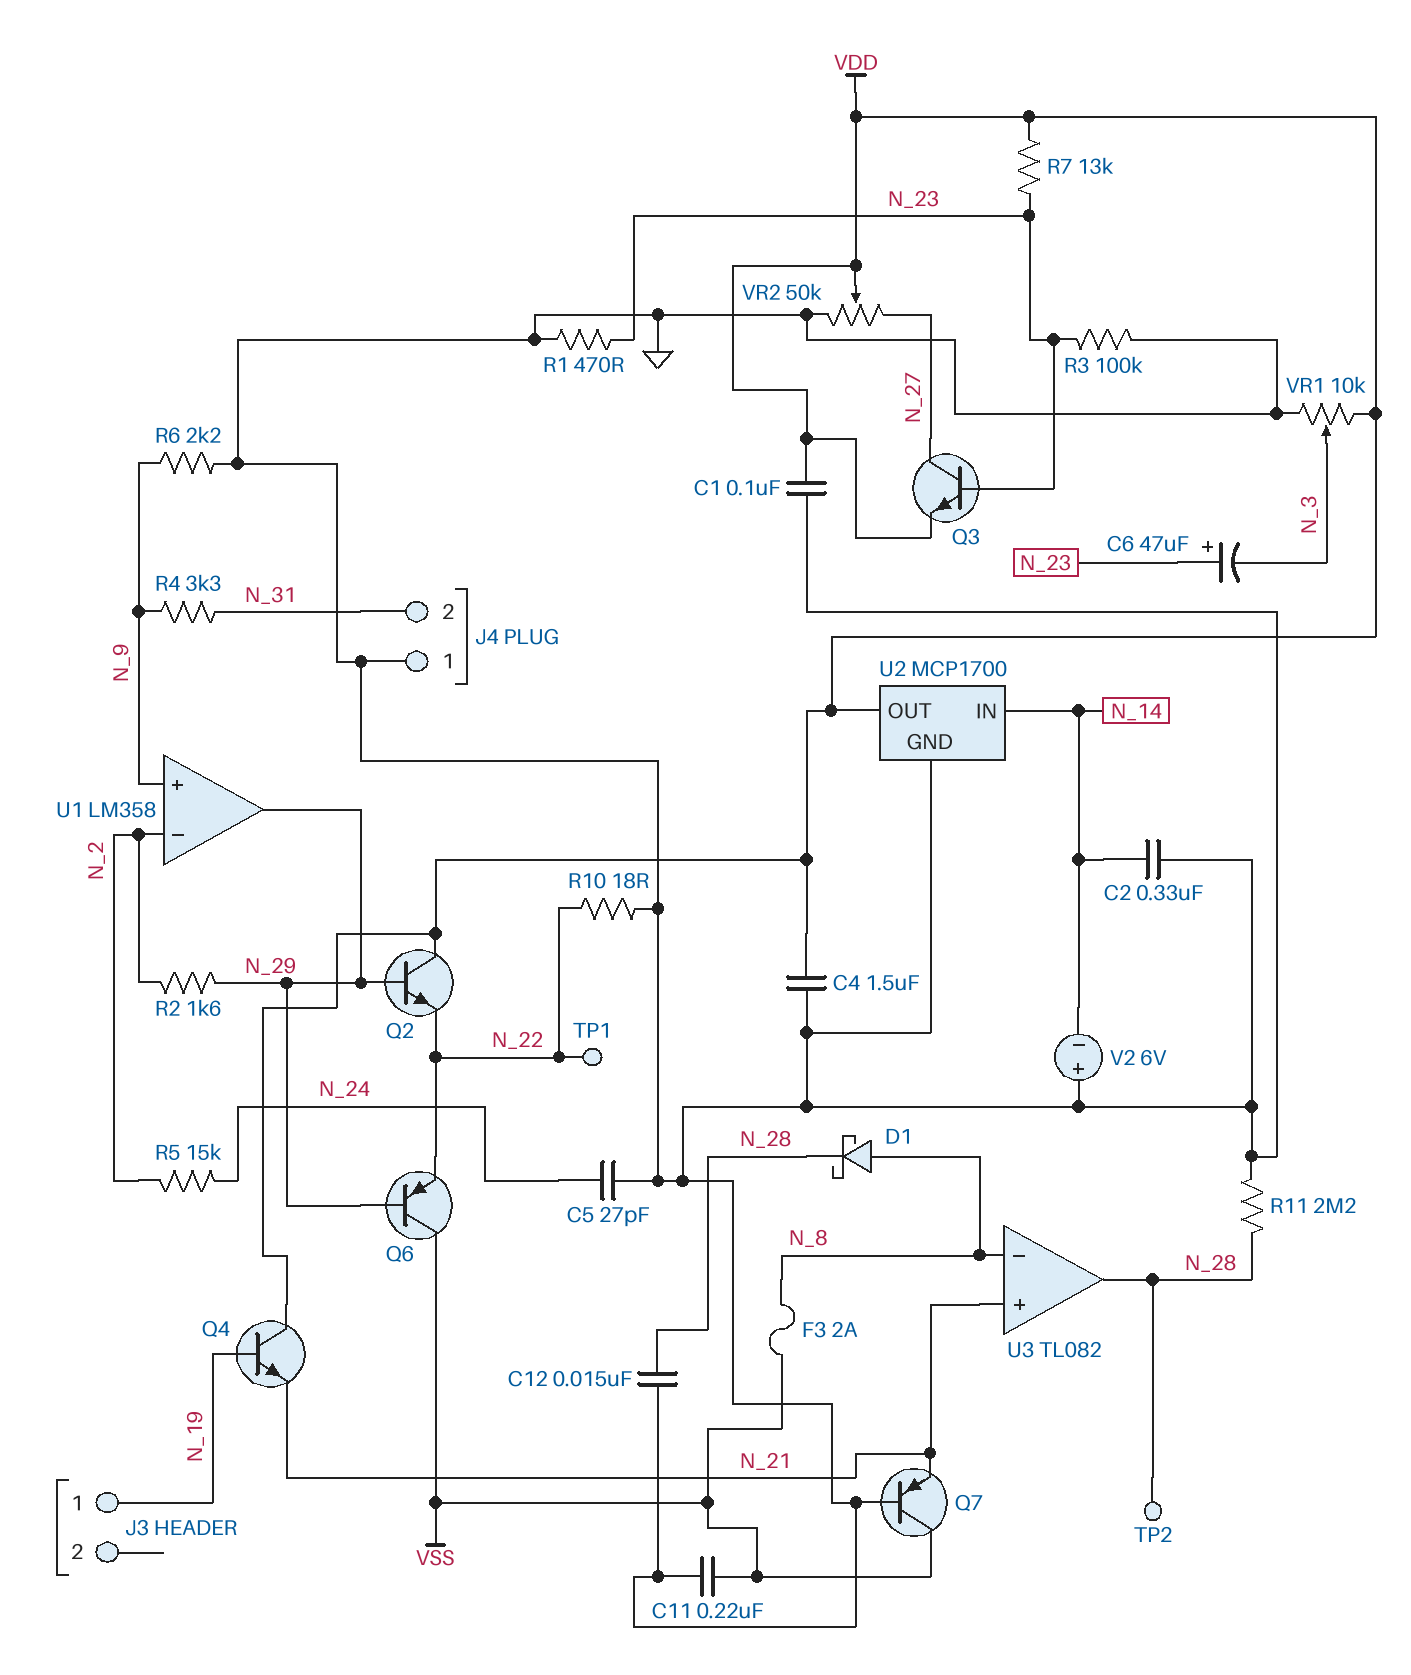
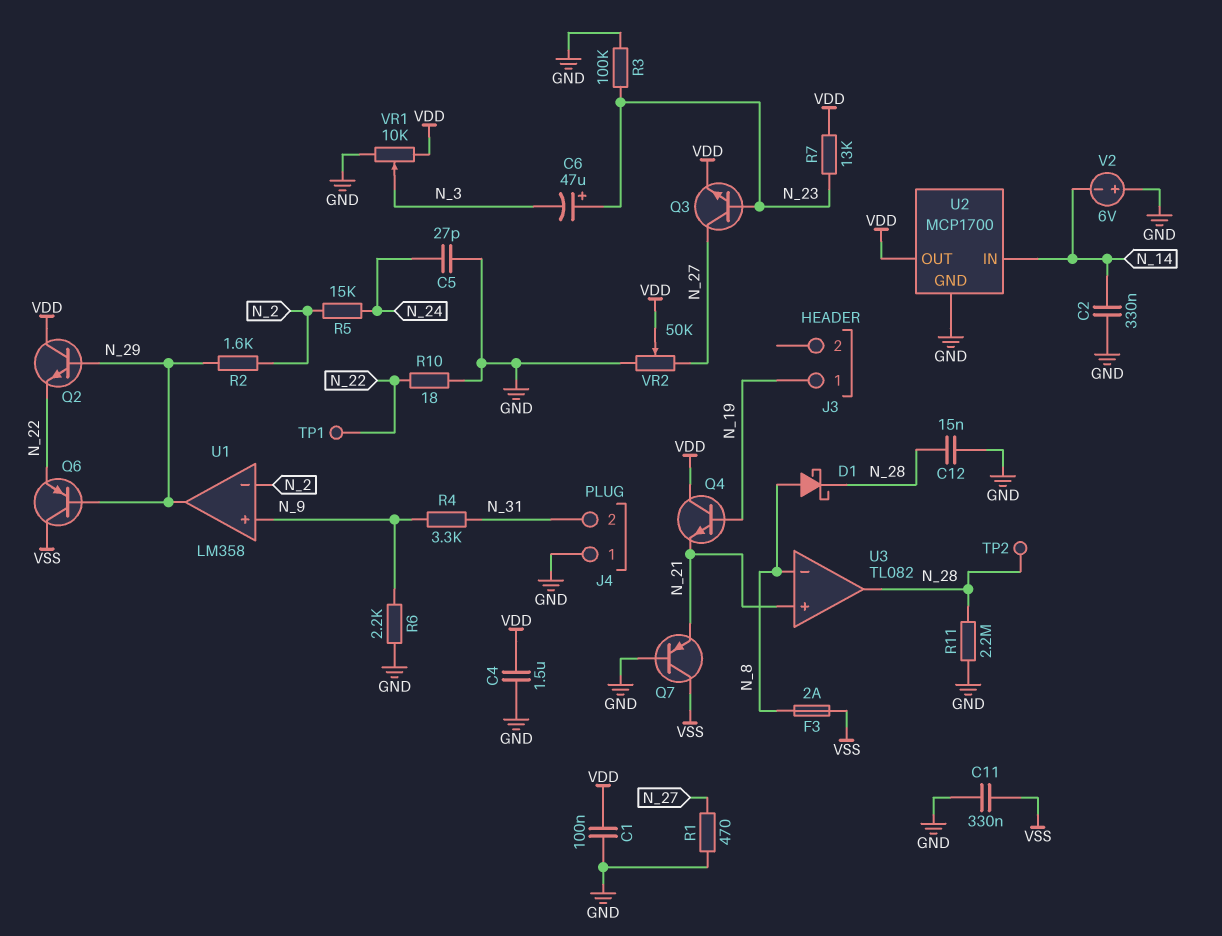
C11: 220nF (GND, VSS) -> 330nF (GND, VSS)
R1: 470 (GND, N_23) -> 470 (GND, N_27)

